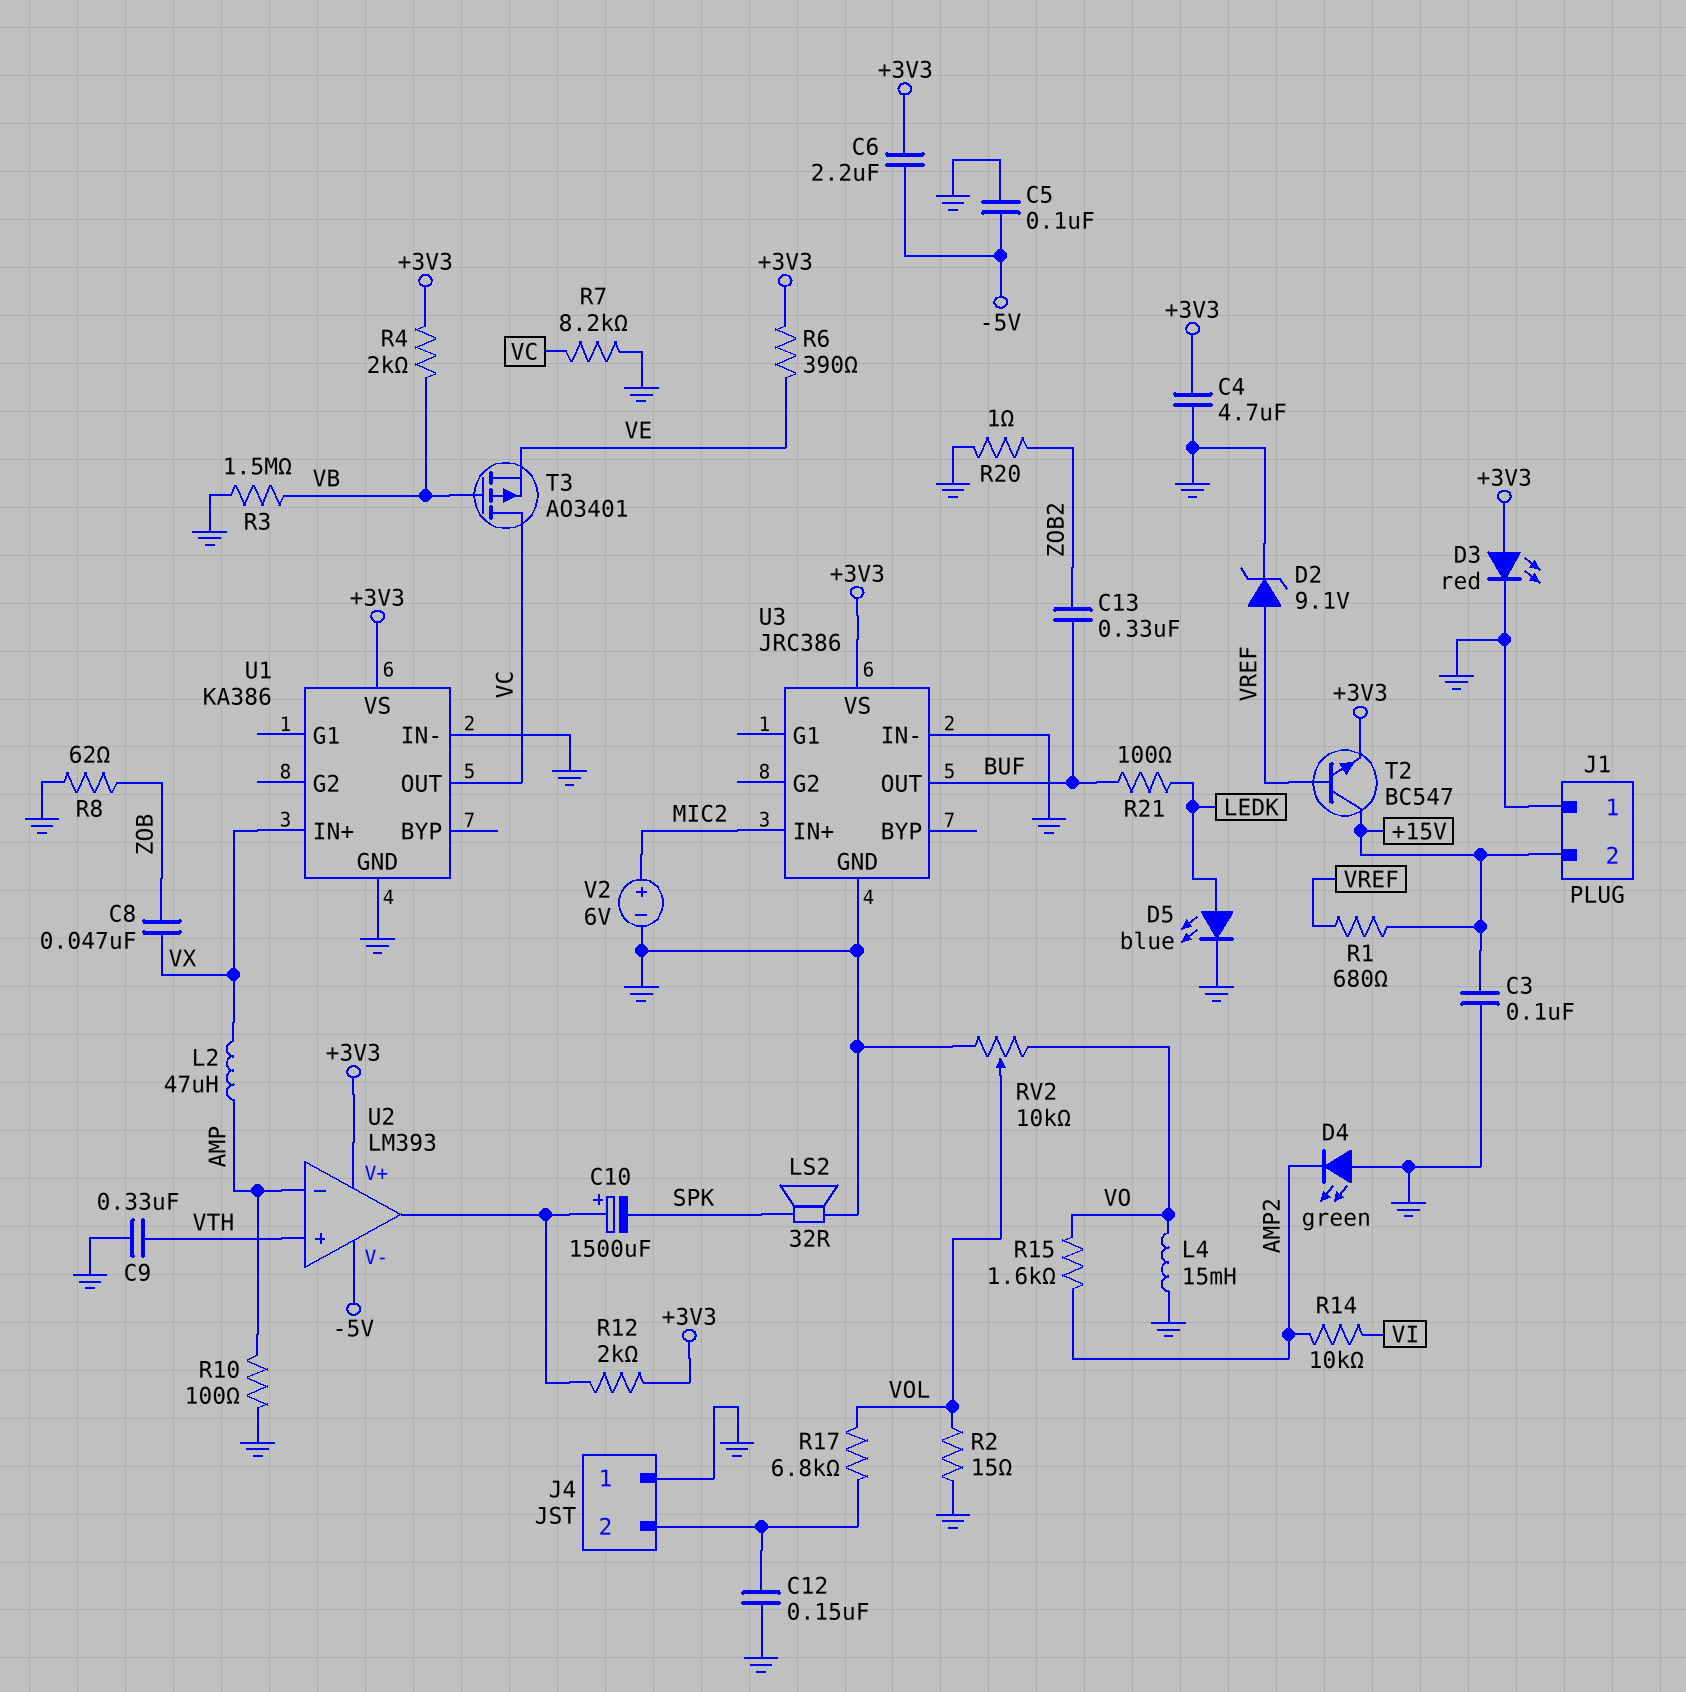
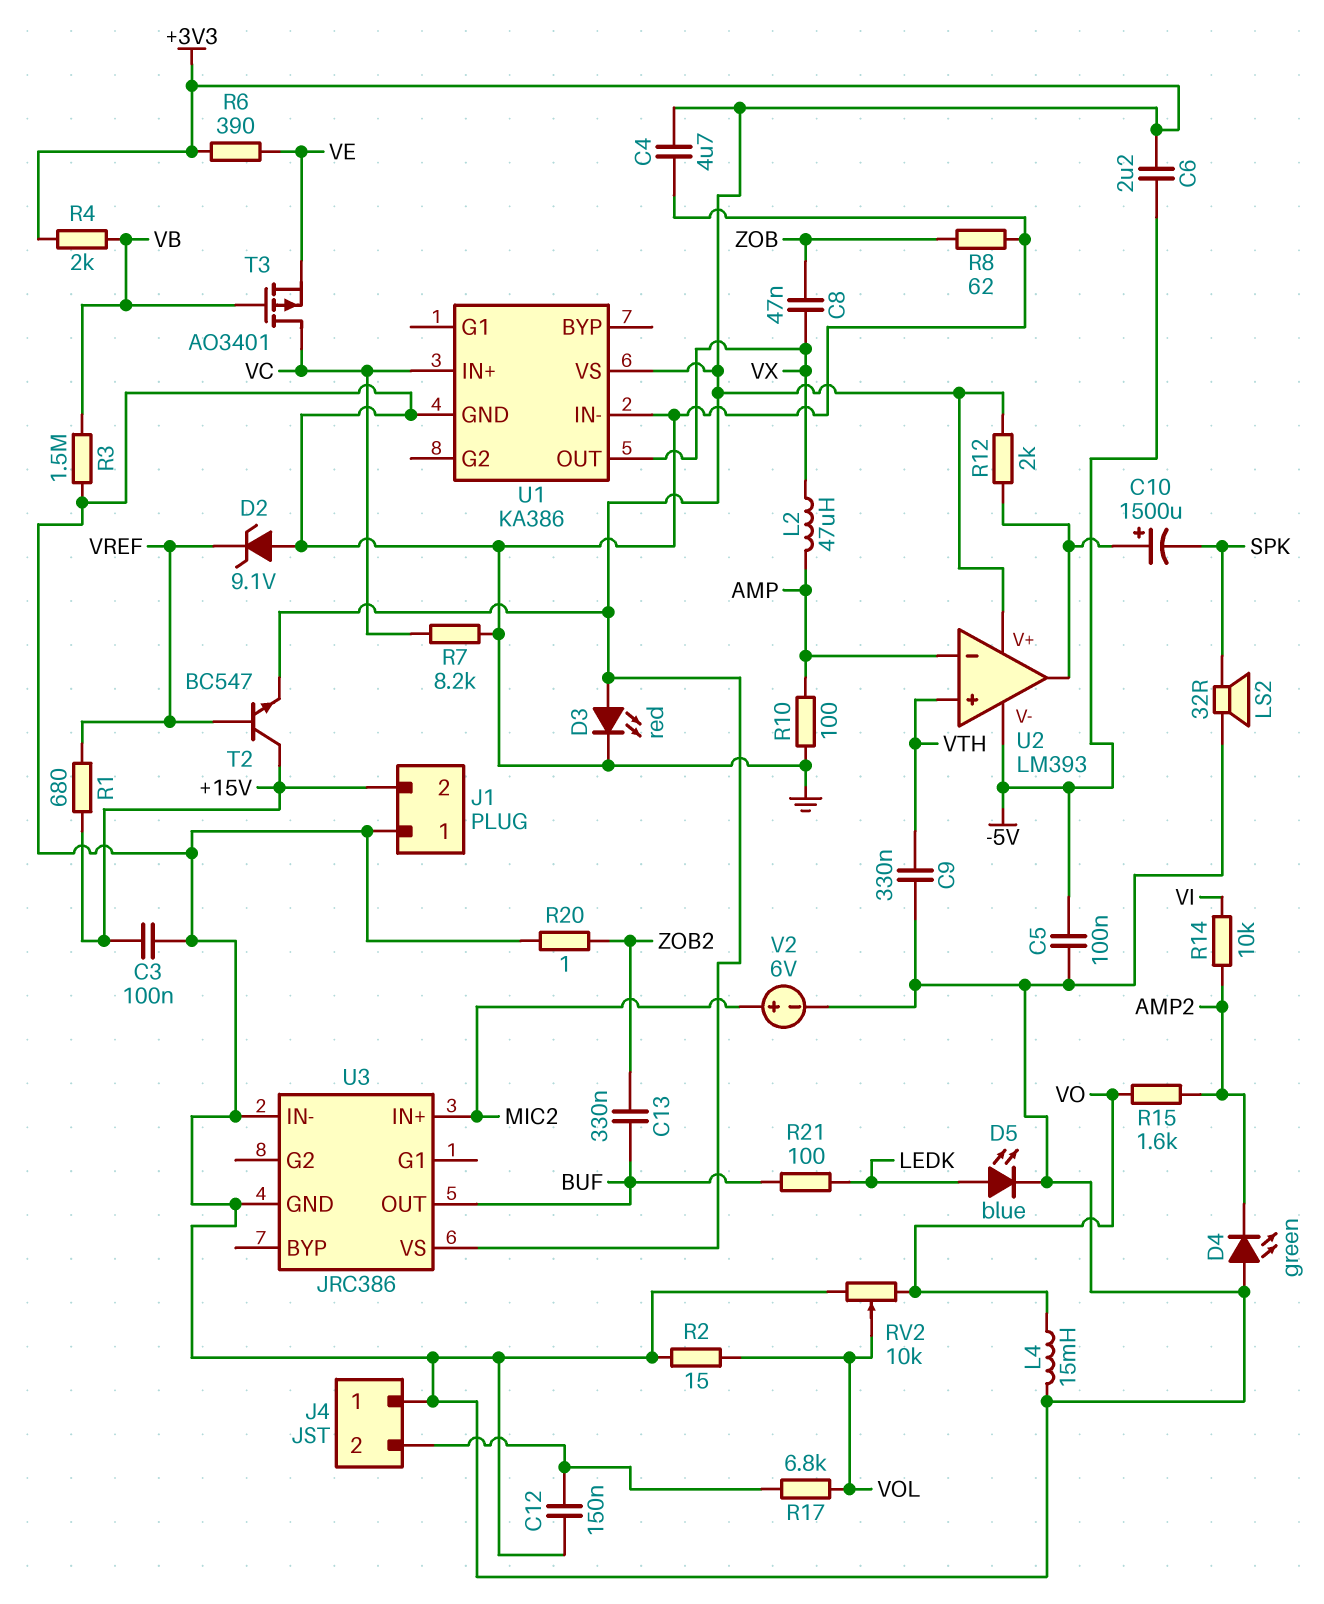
D2: zener 9.1V (A VREF, K GND) -> zener 9.1V (A GND, K VREF)
U1 pin IN+: VX -> VC
U1 pin OUT: VC -> VX

